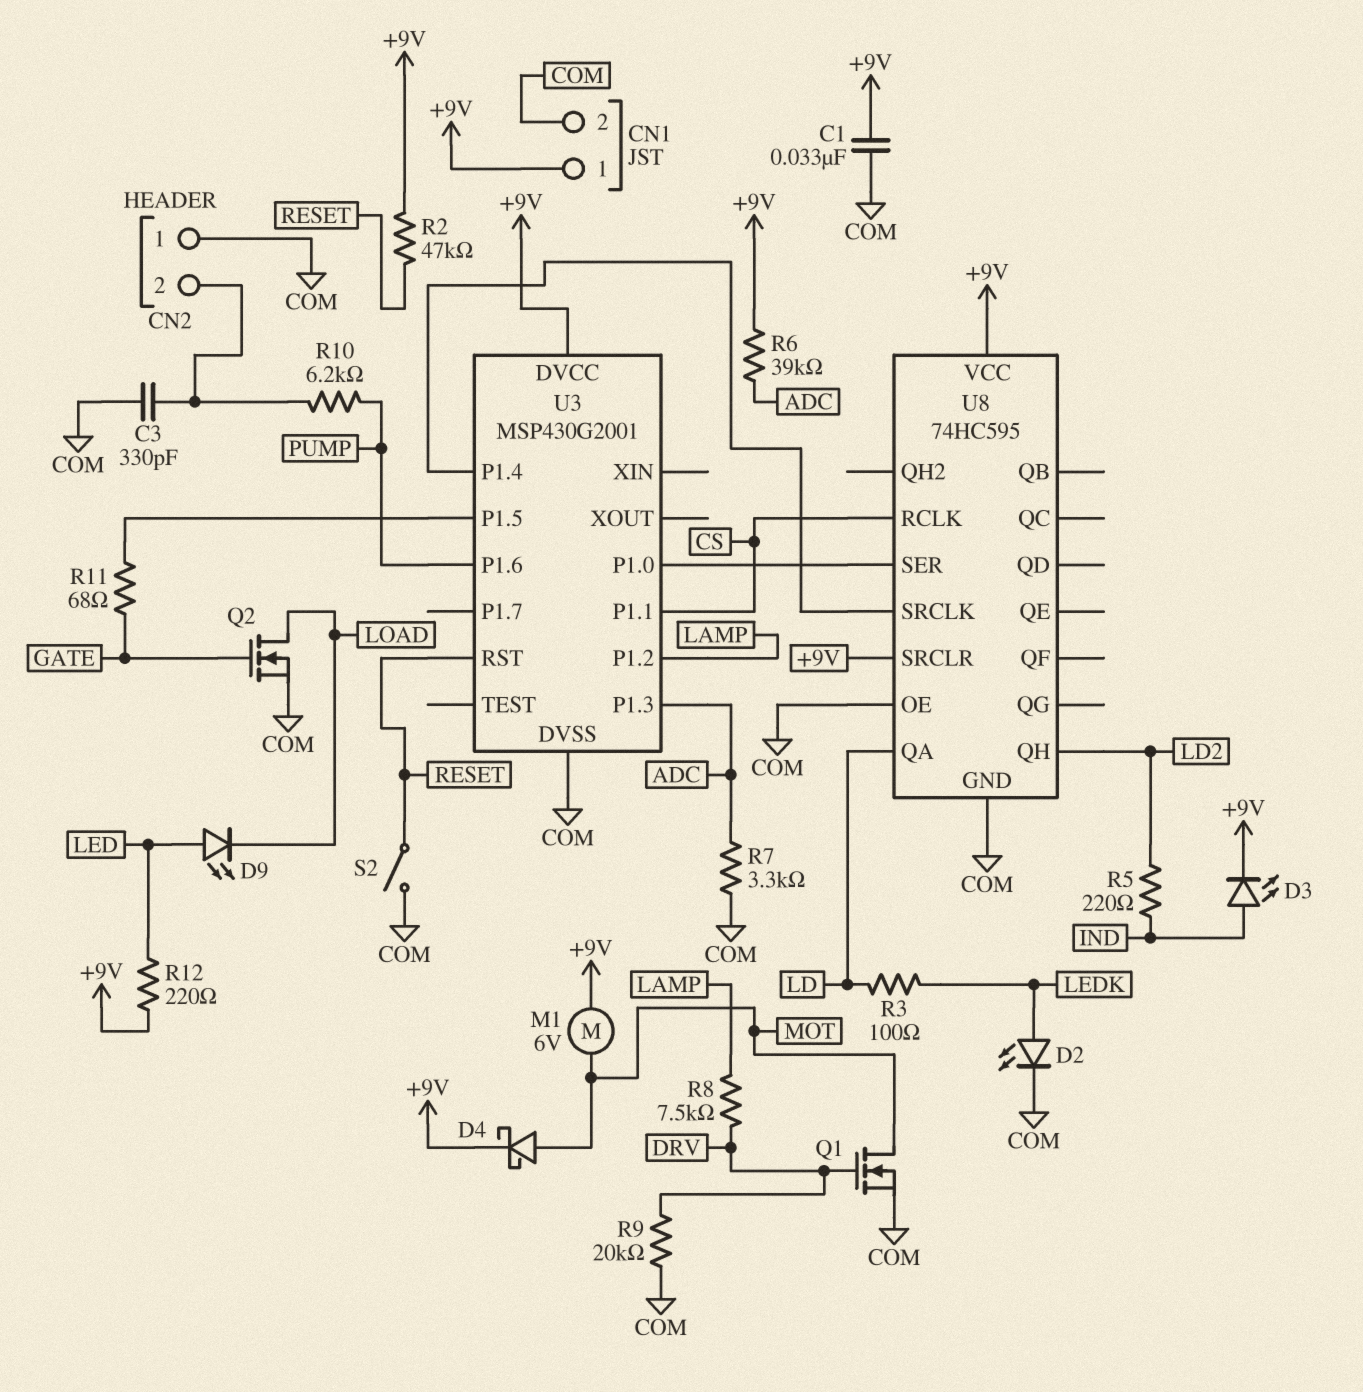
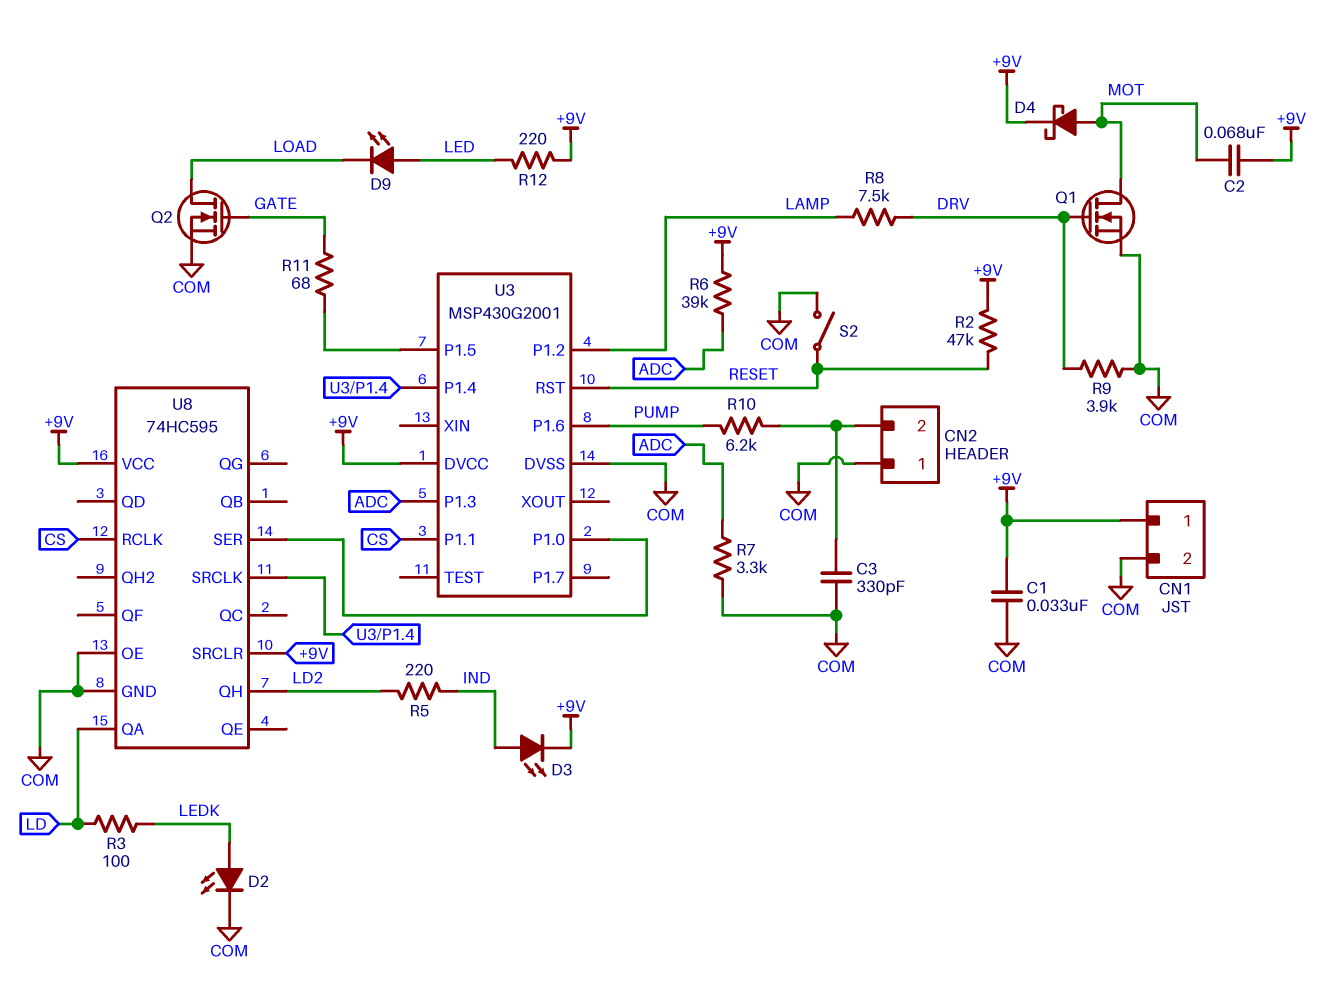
C2: none -> 68nF (+9V, MOT)
M1: motor 6V (+9V, MOT) -> none
R9: 20k (COM, DRV) -> 3.9k (COM, DRV)

